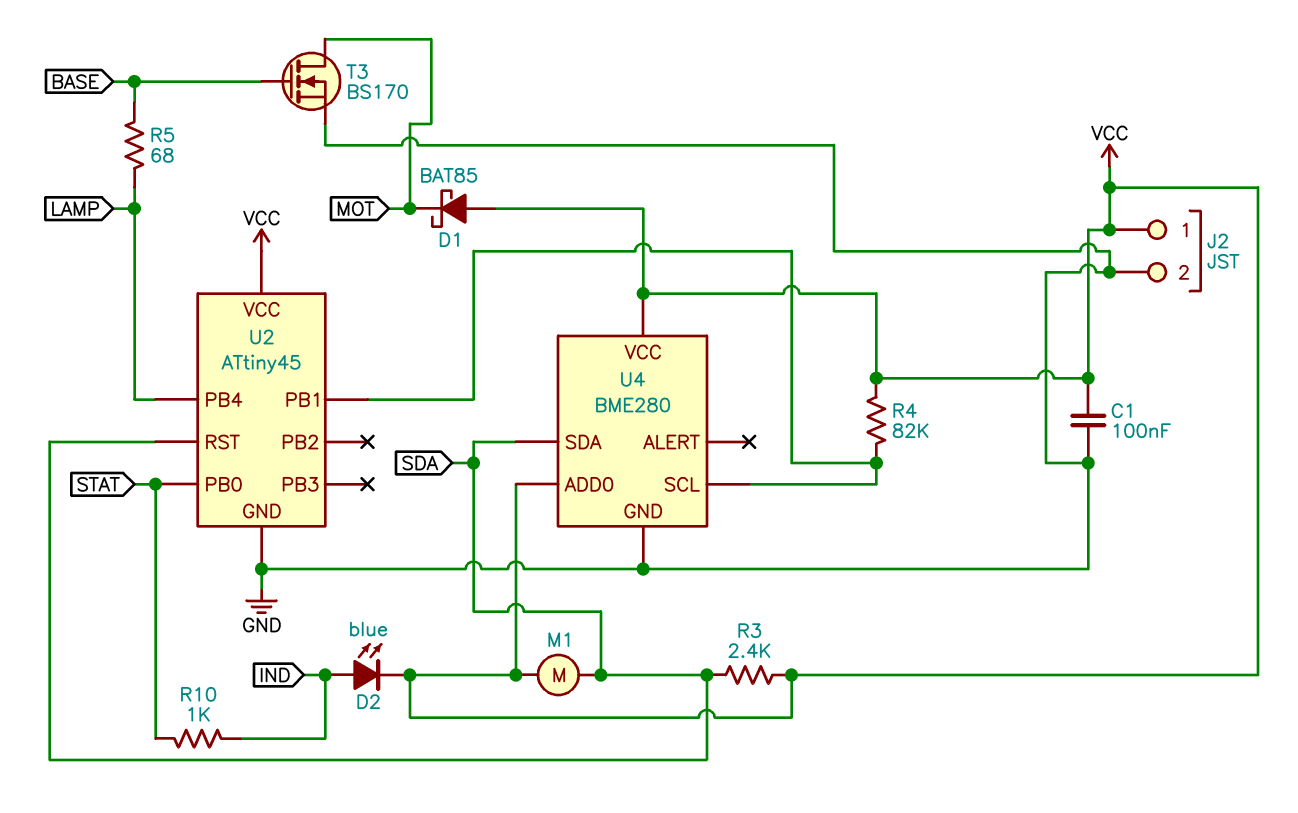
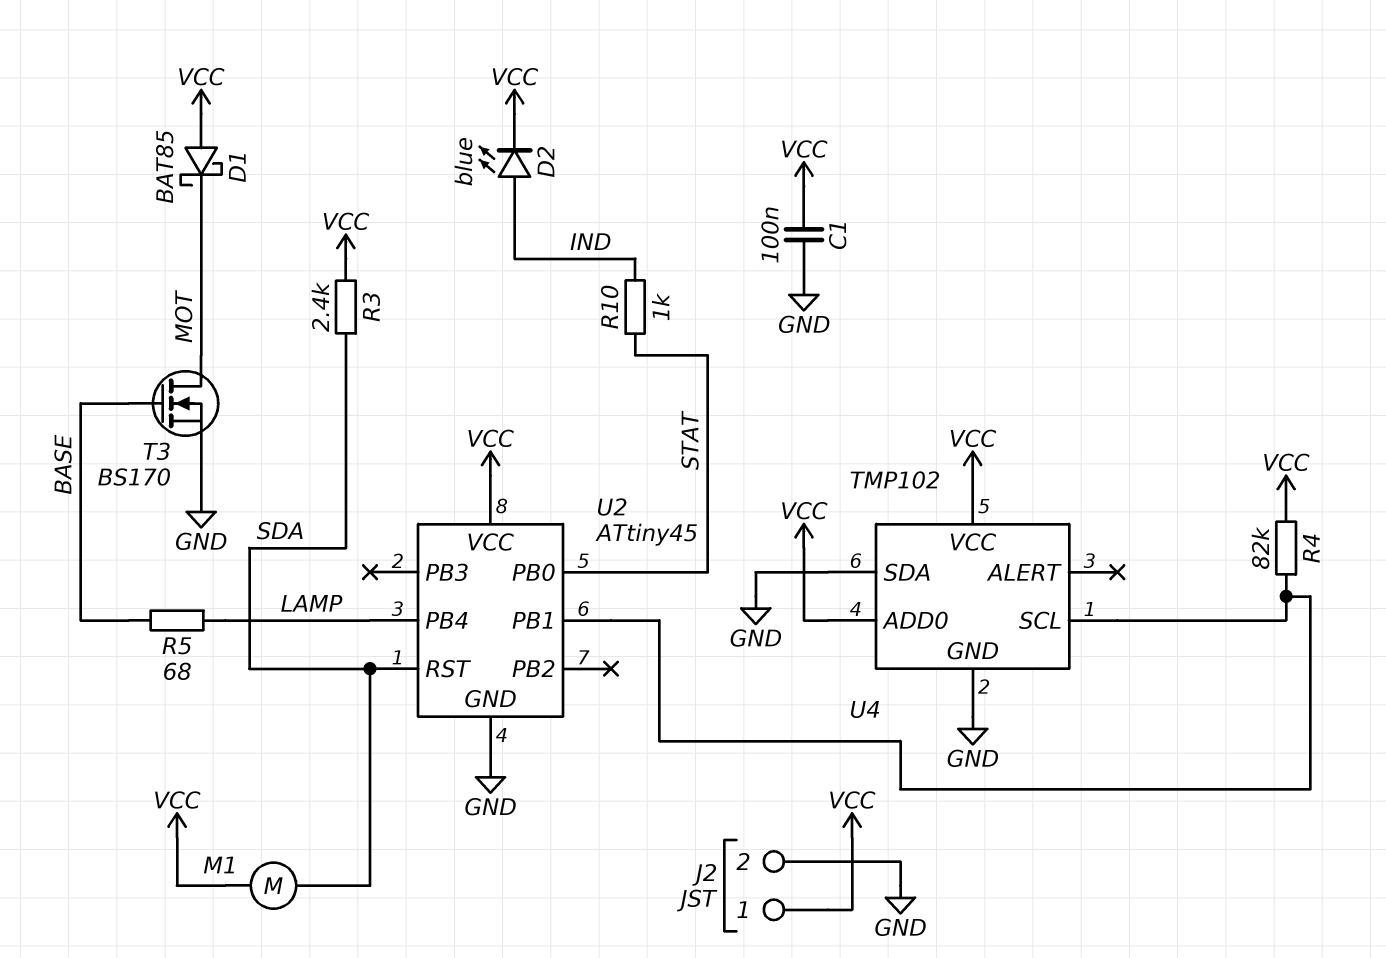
U4: BME280 -> TMP102
U4 pin SDA: SDA -> GND

